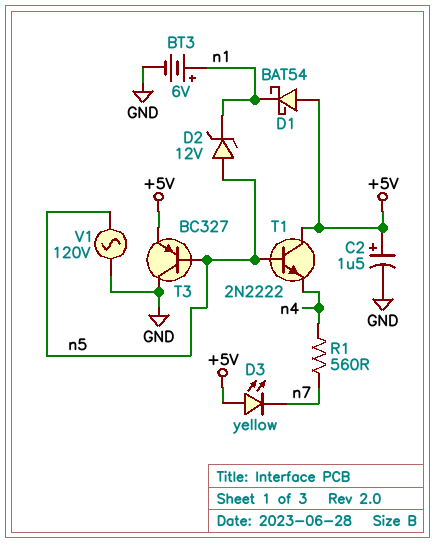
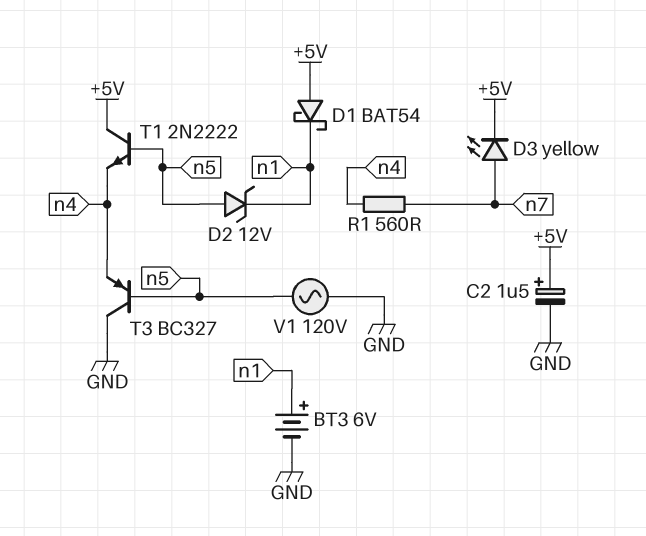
D3: LED yellow (A +5V, K n7) -> LED yellow (A n7, K +5V)
T3: PNP BC327 (B n5, C GND, E +5V) -> PNP BC327 (B n5, C GND, E n4)

